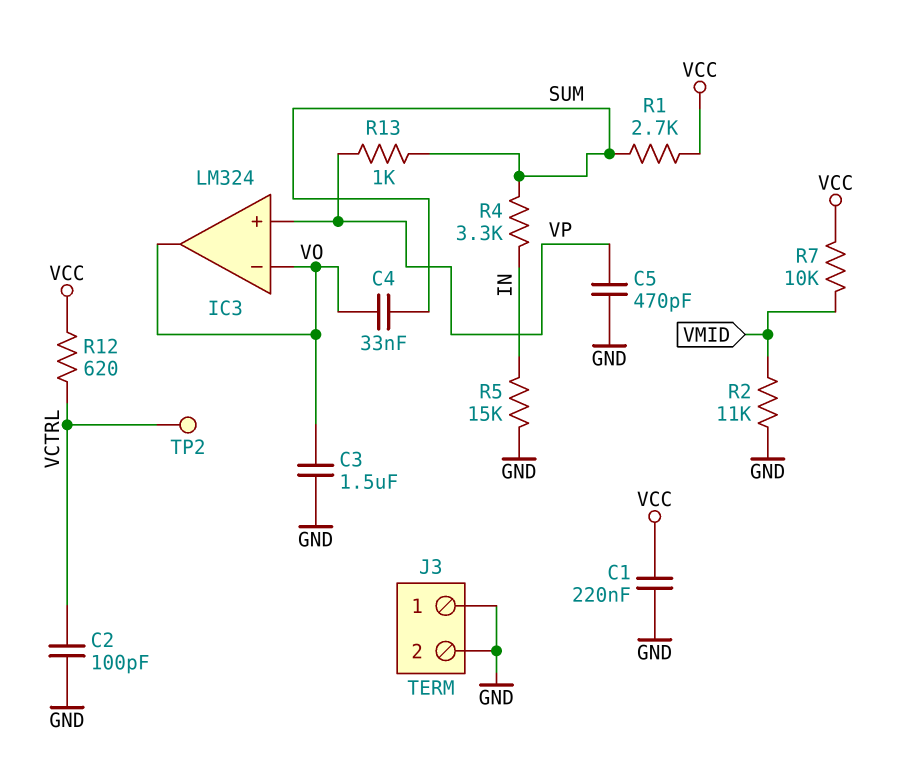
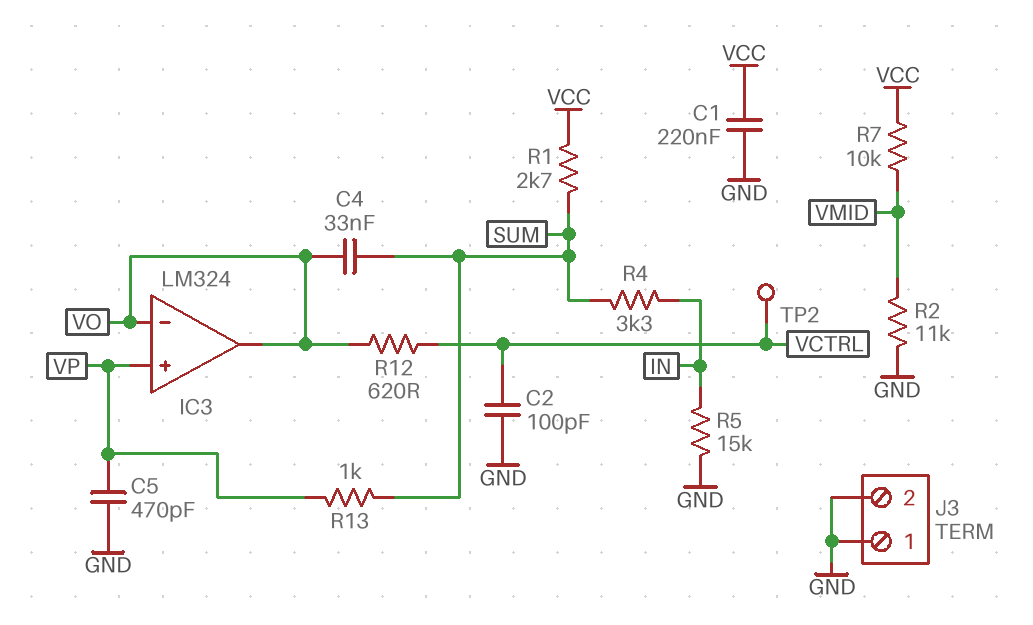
C3: 1.5uF (GND, VO) -> none
R12: 620 (VCC, VCTRL) -> 620 (VCTRL, VO)

